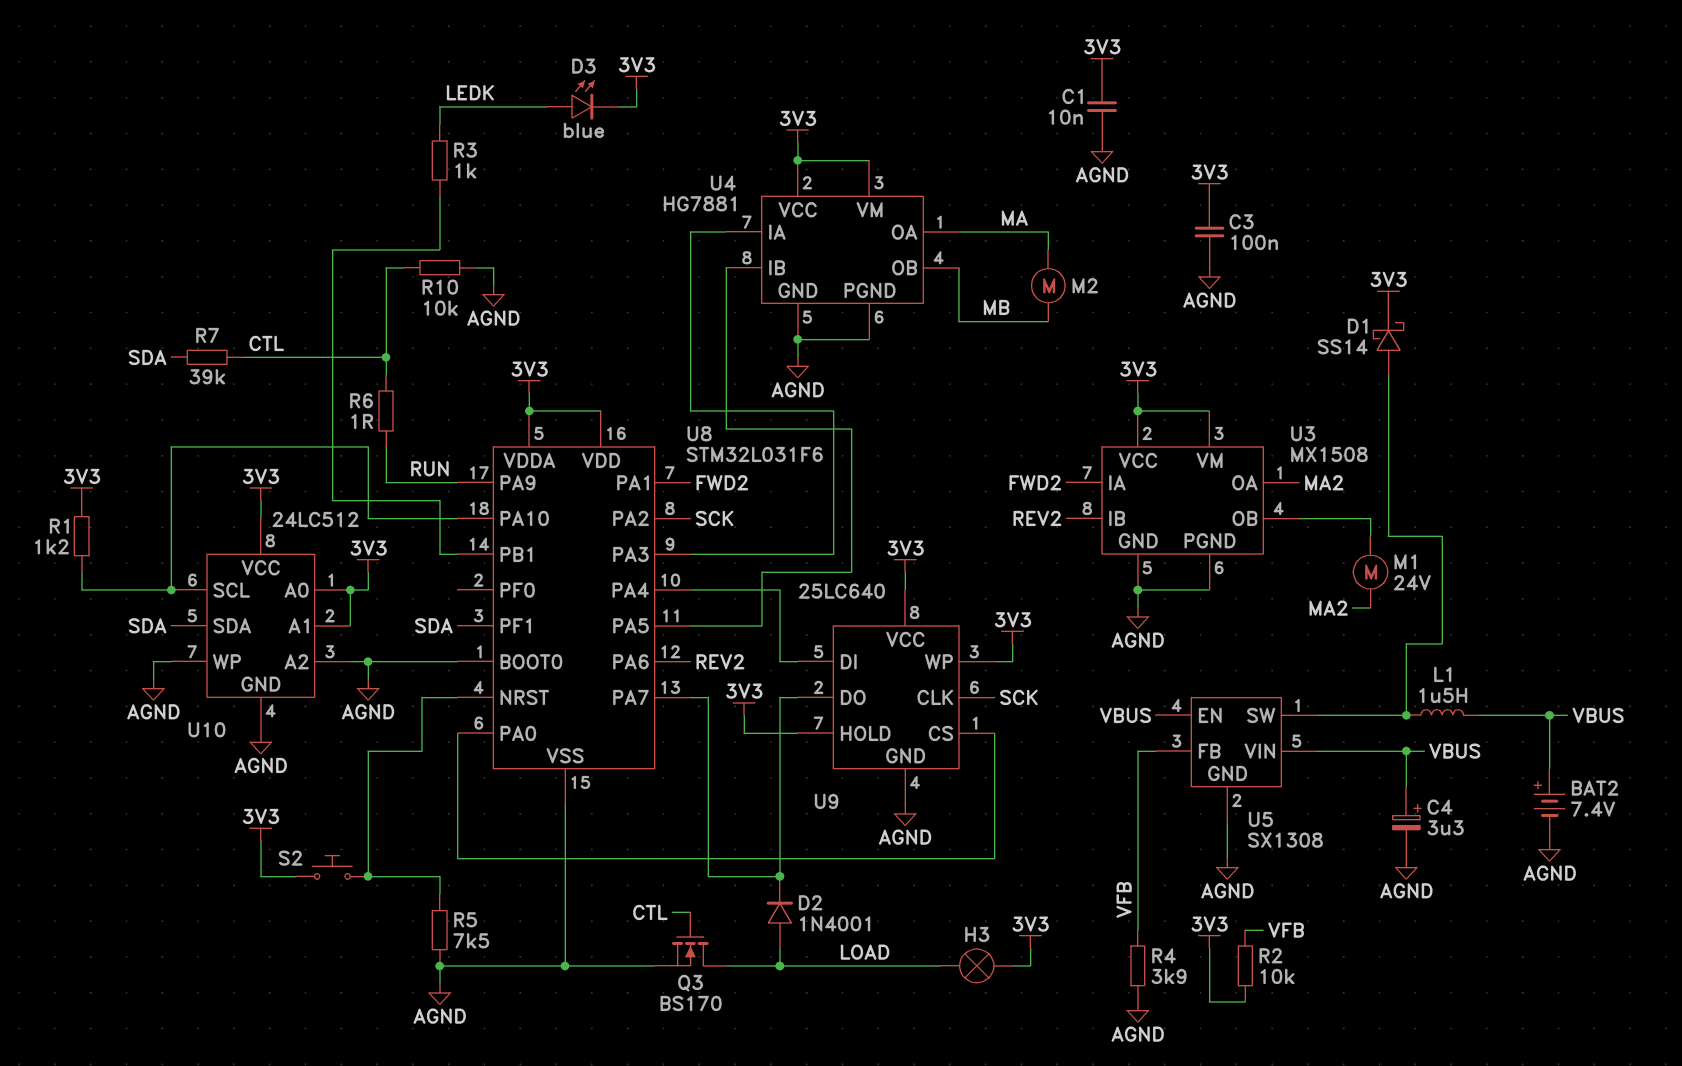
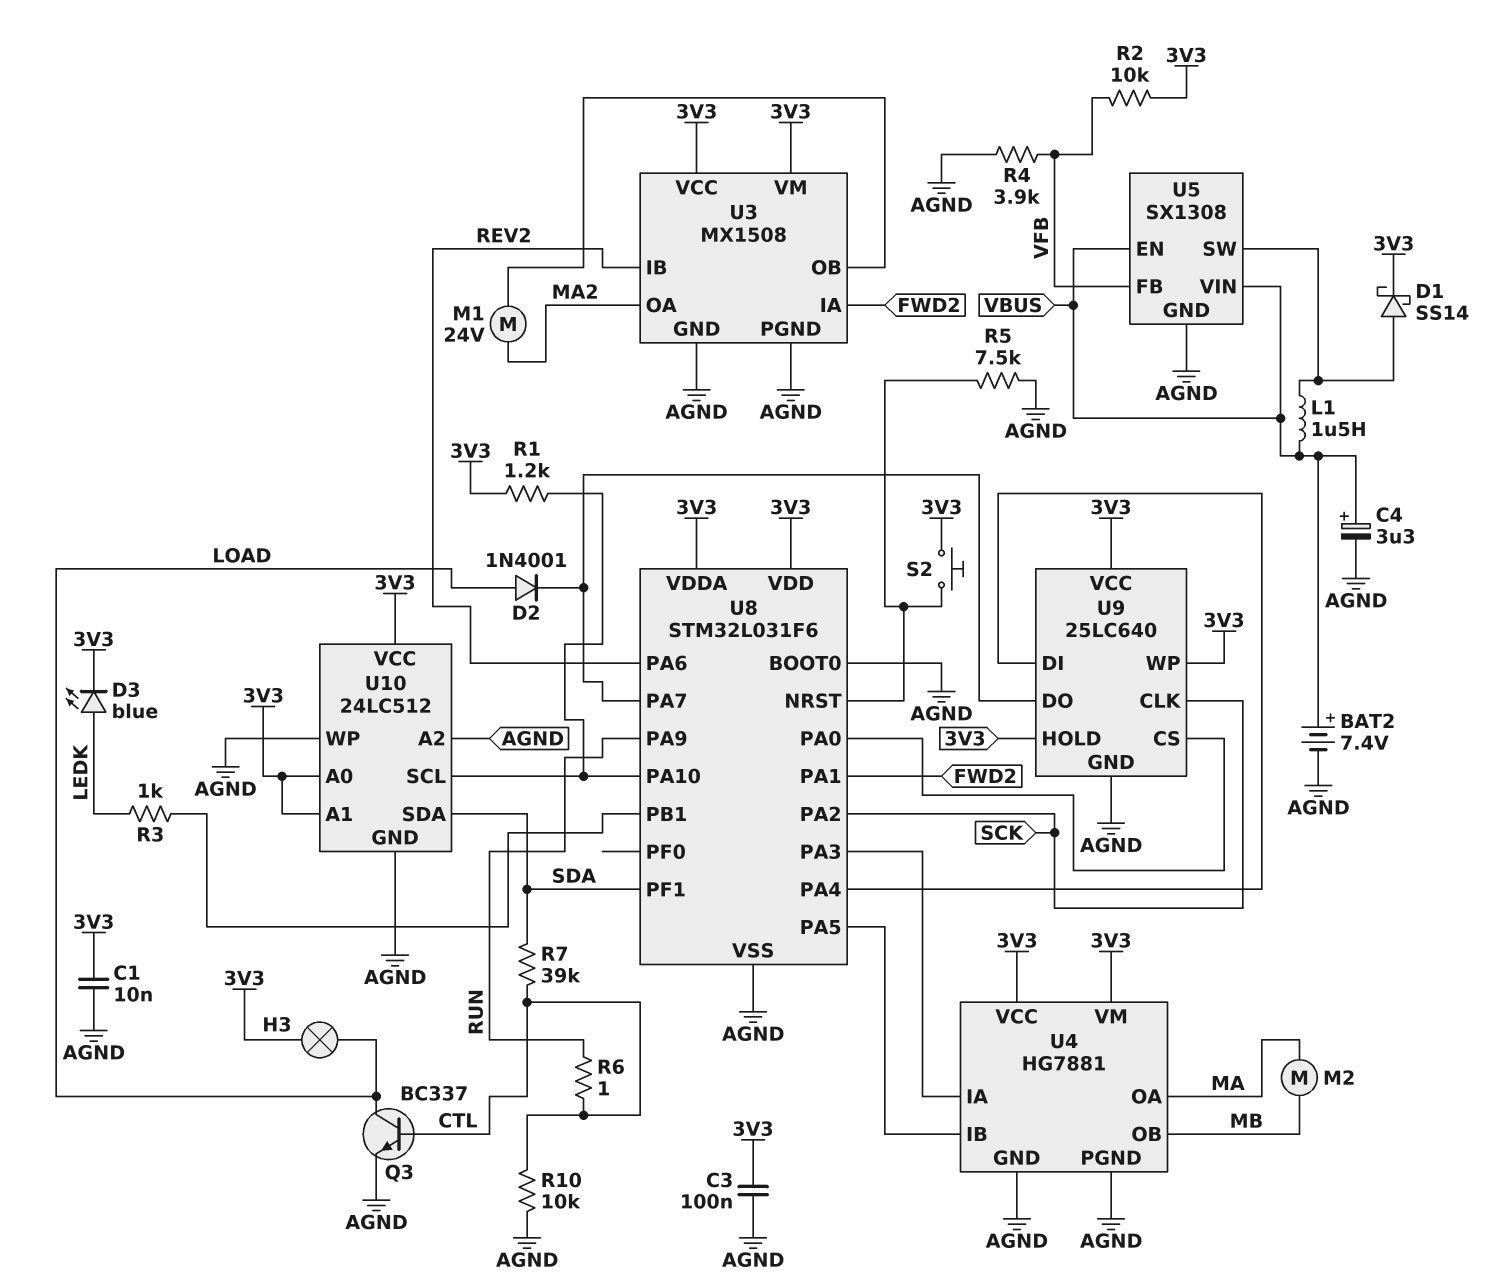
Q3: NMOS BS170 (G CTL, D LOAD, S AGND) -> NPN BC337 (B CTL, C LOAD, E AGND)

